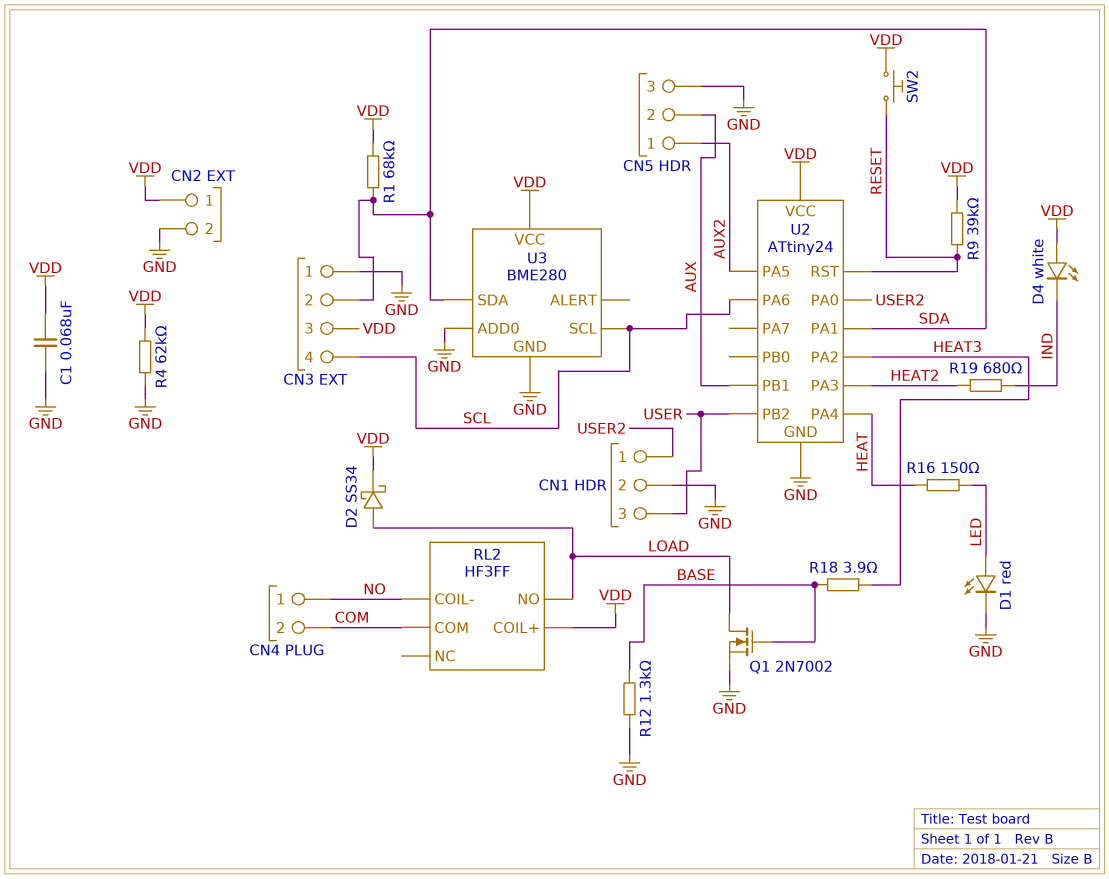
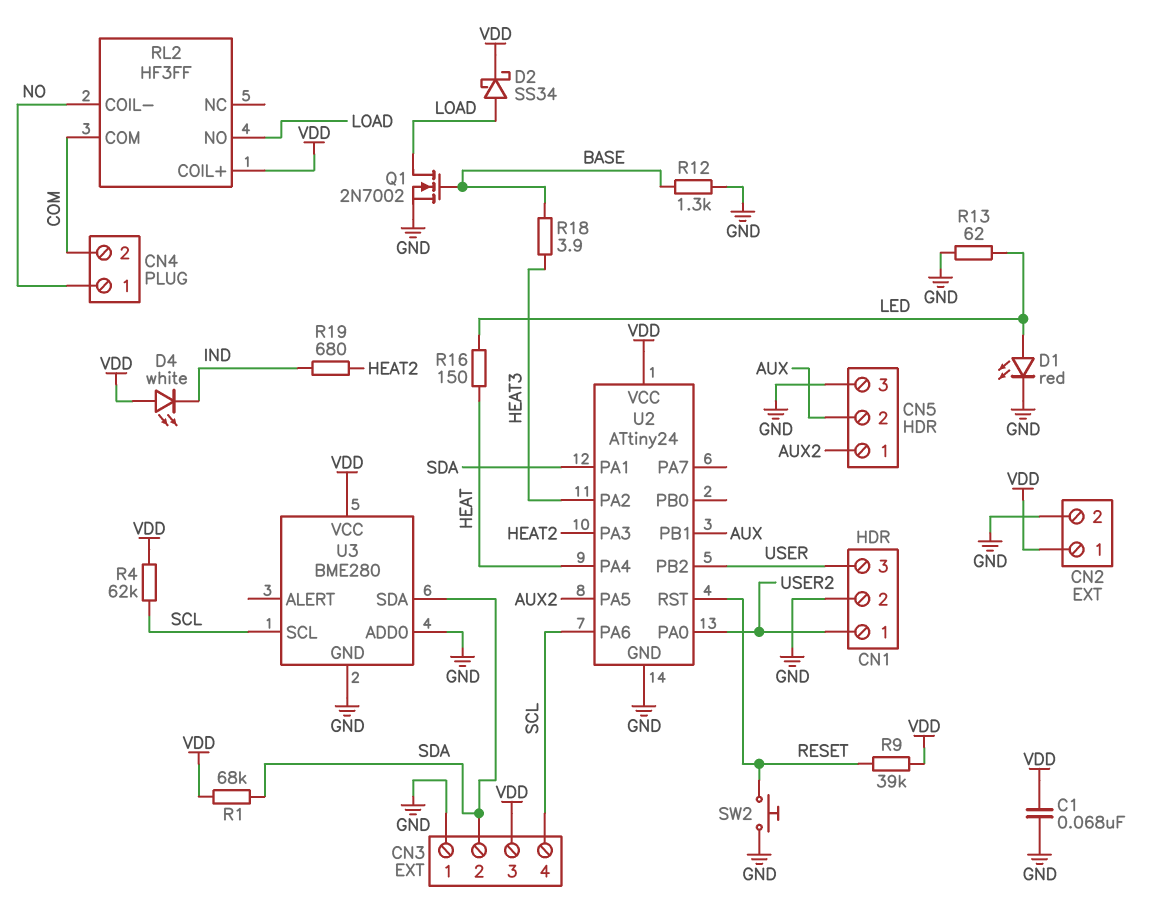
R4: 62k (GND, VDD) -> 62k (SCL, VDD)
R13: none -> 62 (GND, LED)
SW2: button (RESET, VDD) -> button (GND, RESET)

